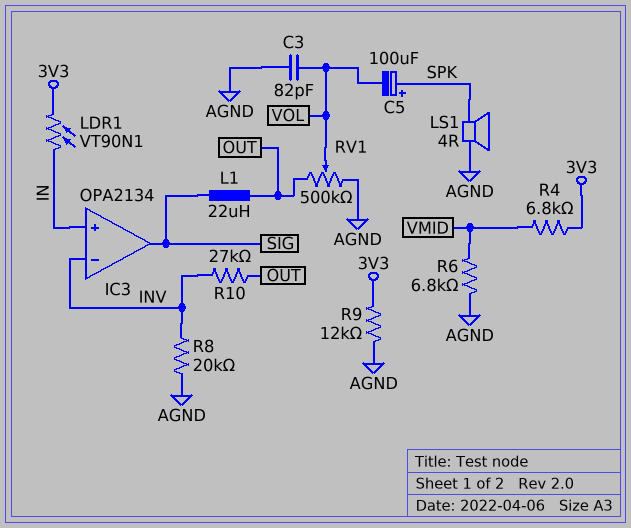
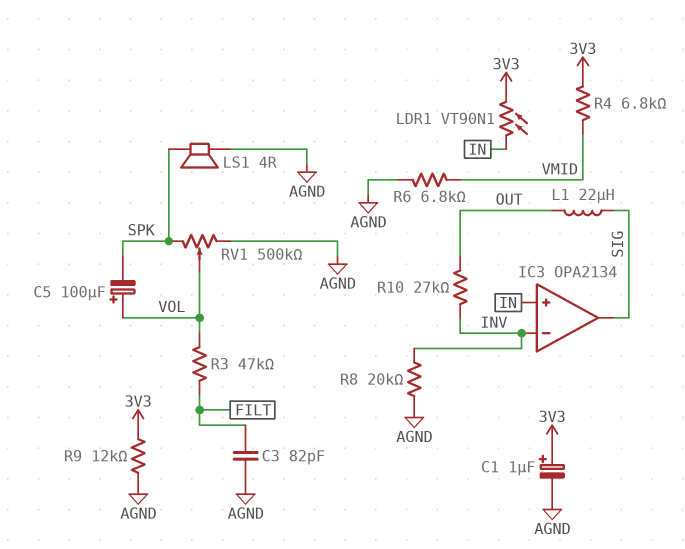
C1: none -> 1uF (plus 3V3, minus AGND)
C3: 82pF (AGND, VOL) -> 82pF (AGND, FILT)
C5: 100uF (plus SPK, minus VOL) -> 100uF (plus VOL, minus SPK)
R3: none -> 47k (FILT, VOL)
RV1: 500k (AGND, OUT, wiper VOL) -> 500k (AGND, SPK, wiper VOL)

